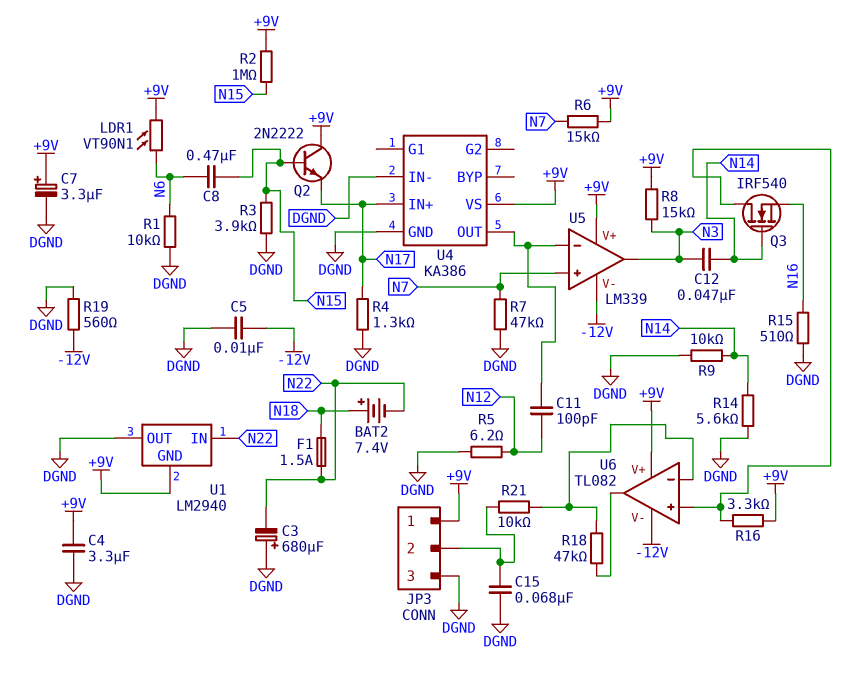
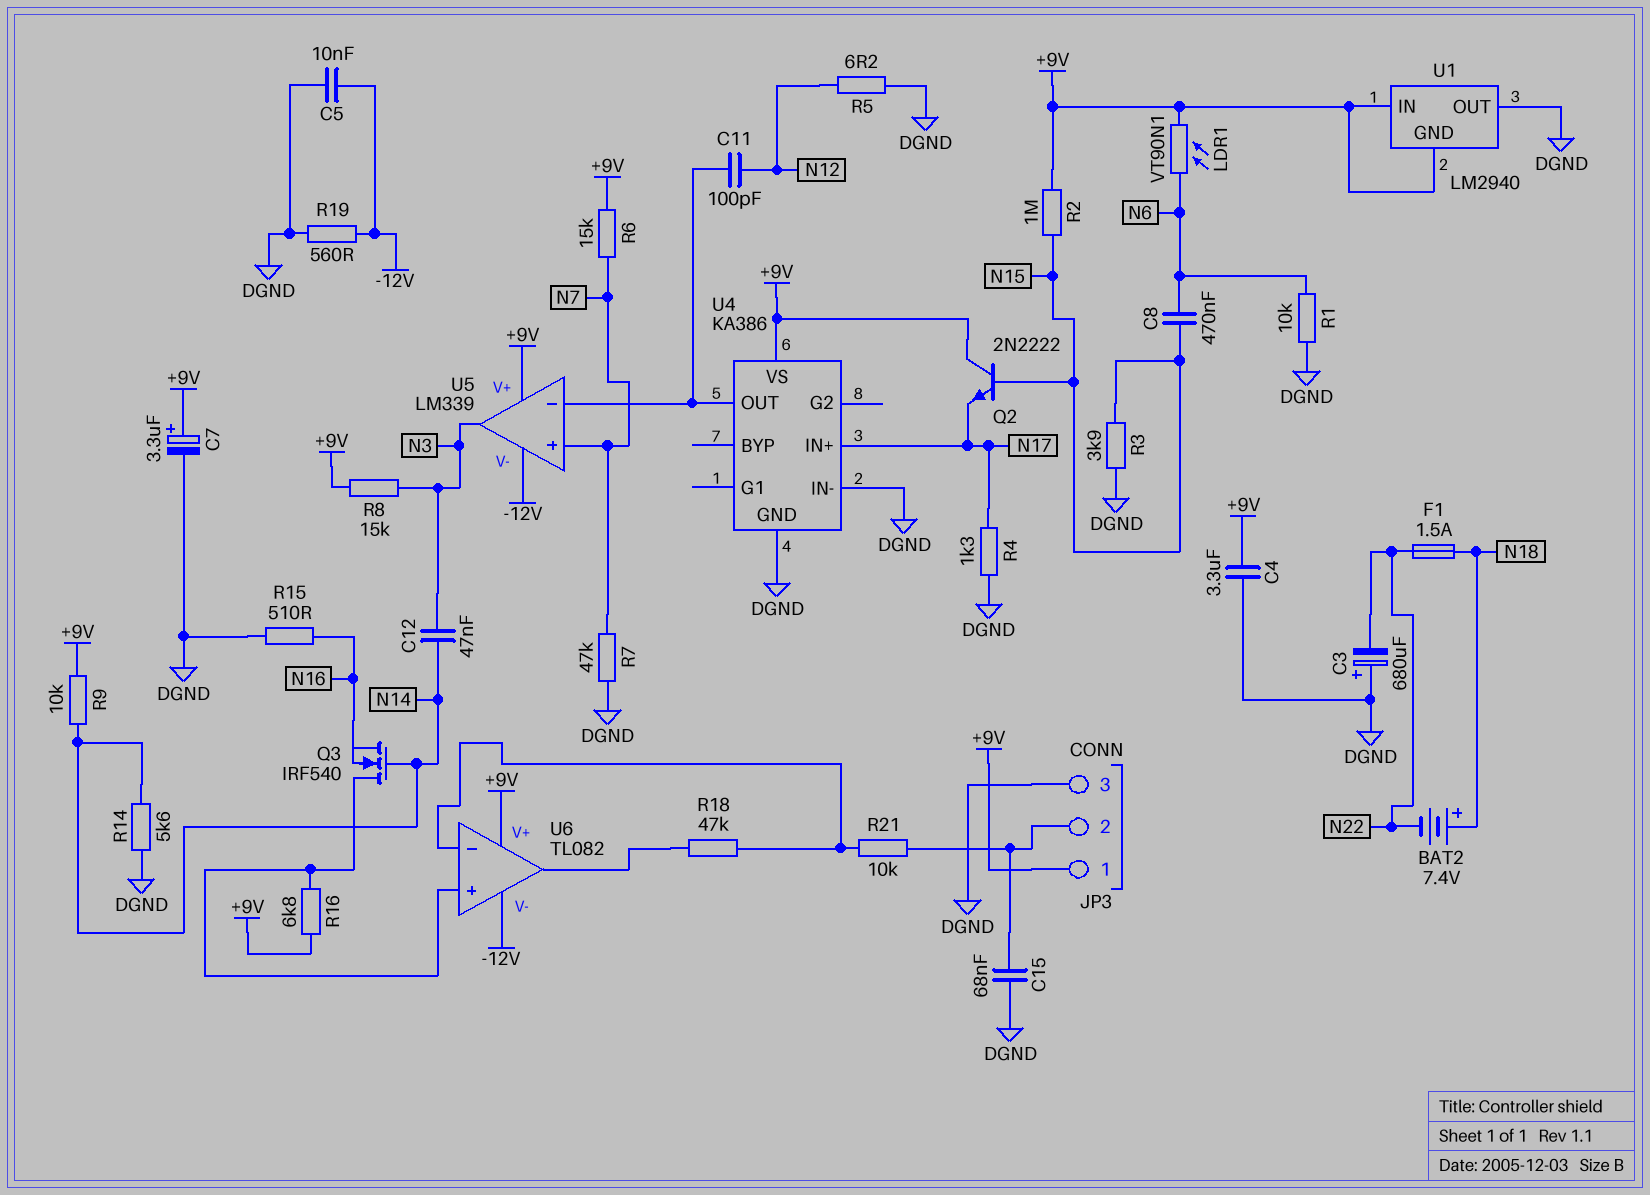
R9: 10k (DGND, N14) -> 10k (+9V, N14)
R16: 3.3k (+9V, U6/in+) -> 6.8k (+9V, U6/in+)
U1 pin IN: N22 -> +9V

